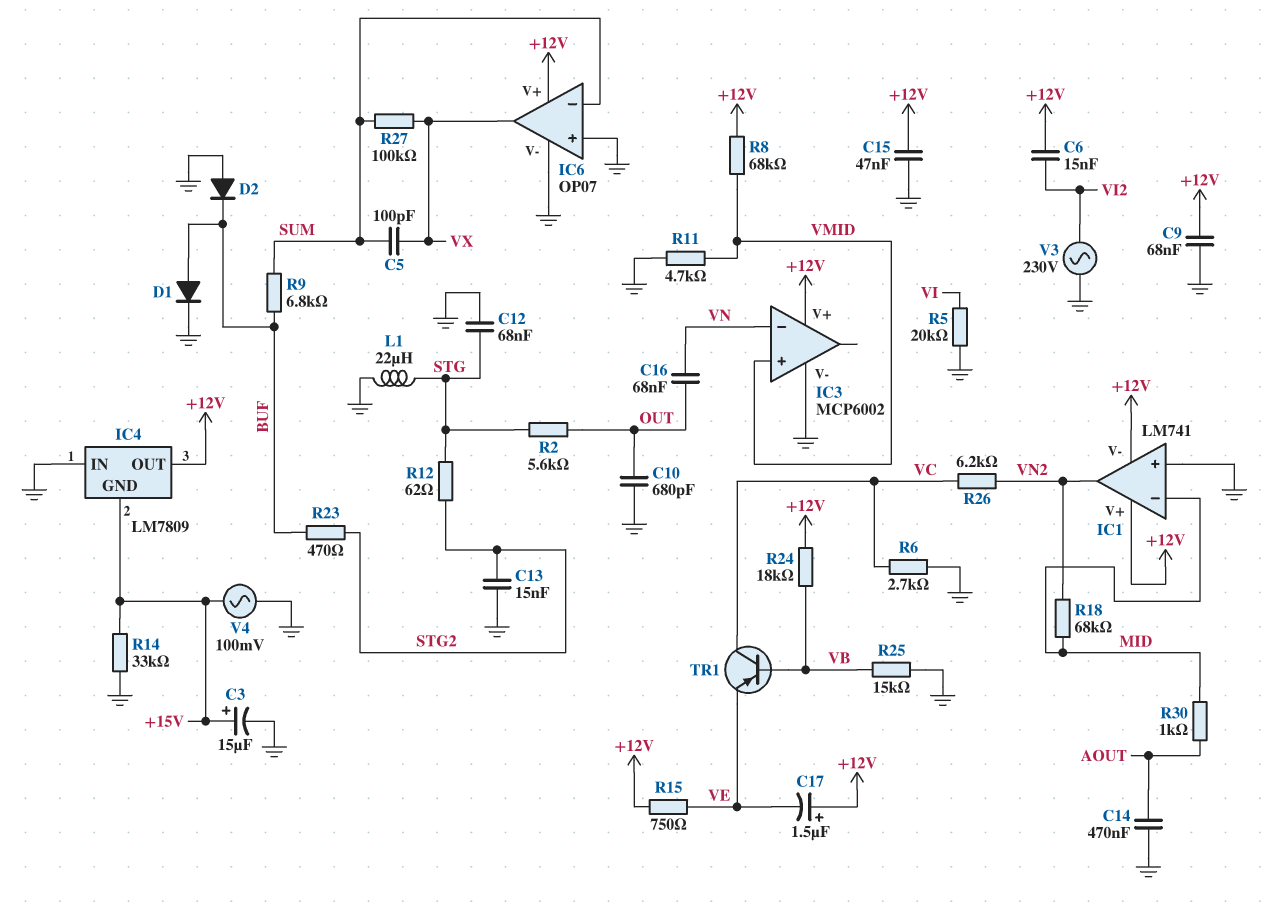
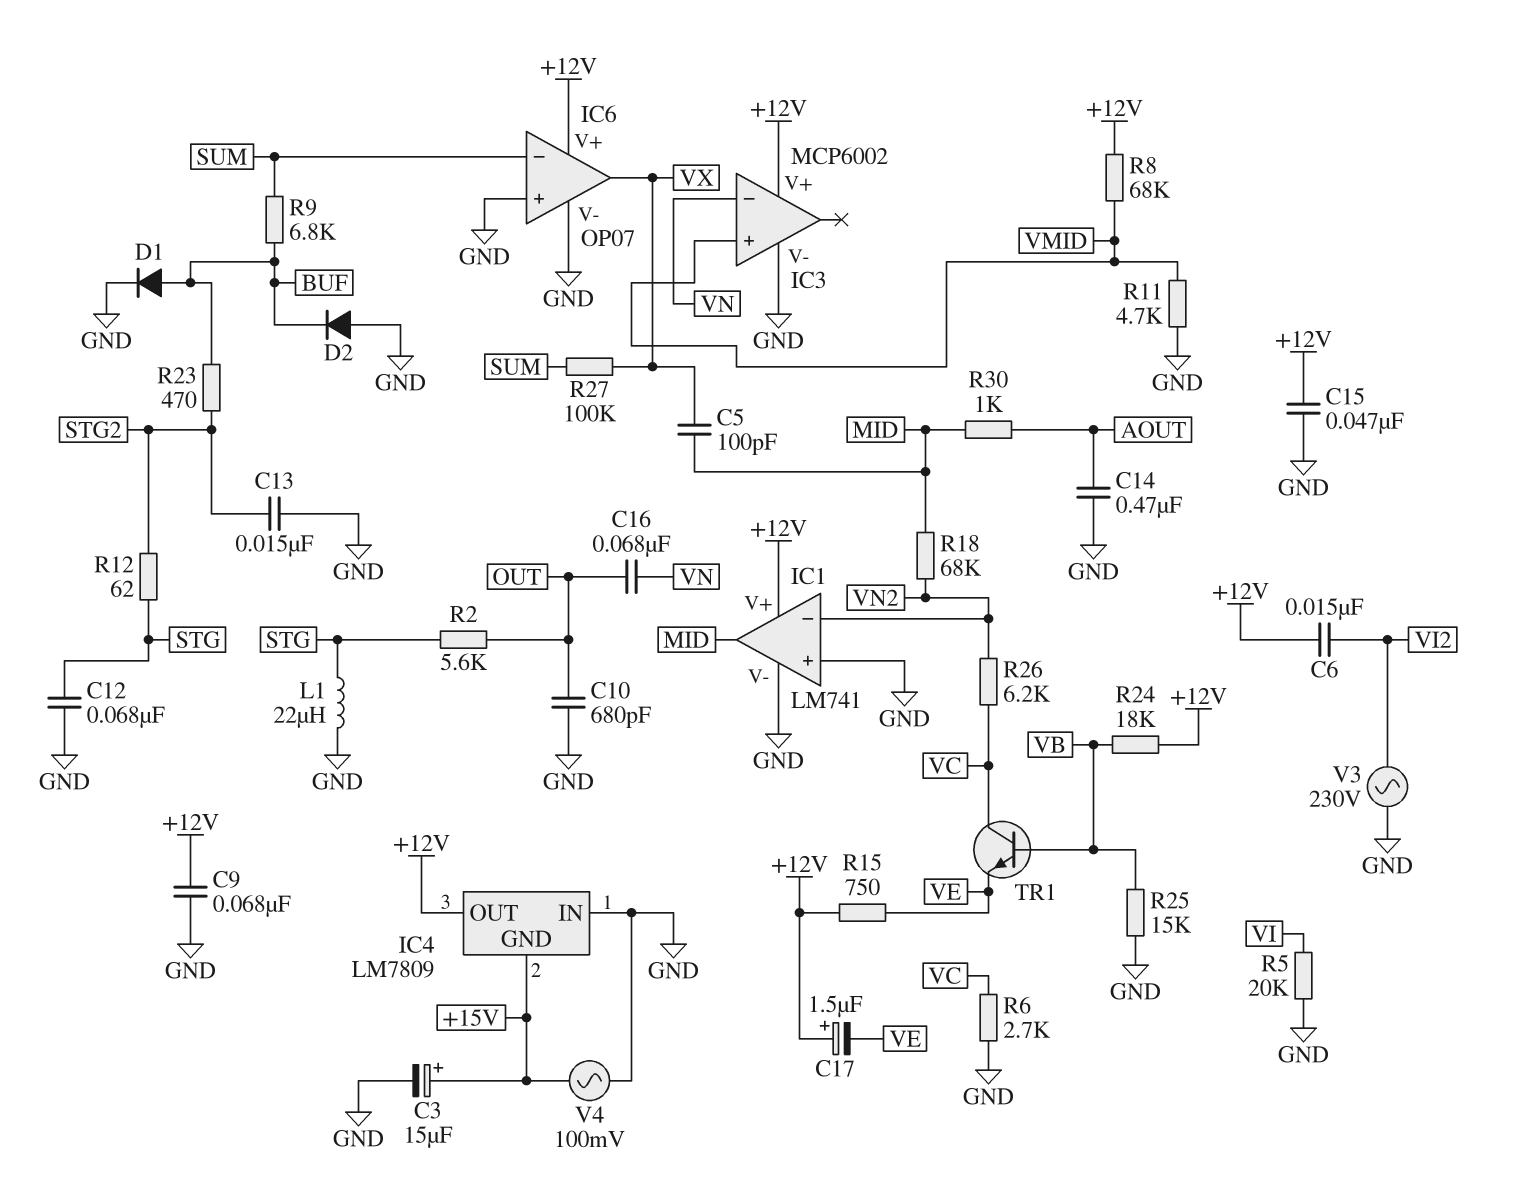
C5: 100pF (SUM, VX) -> 100pF (MID, VX)
IC1 pin V-: +12V -> GND
IC1 pin in-: MID -> VN2
IC1 pin out: VN2 -> MID
R14: 33k (+15V, GND) -> none
TR1: PNP (B VB, C VC, E VE) -> NPN (B VB, C VC, E VE)

